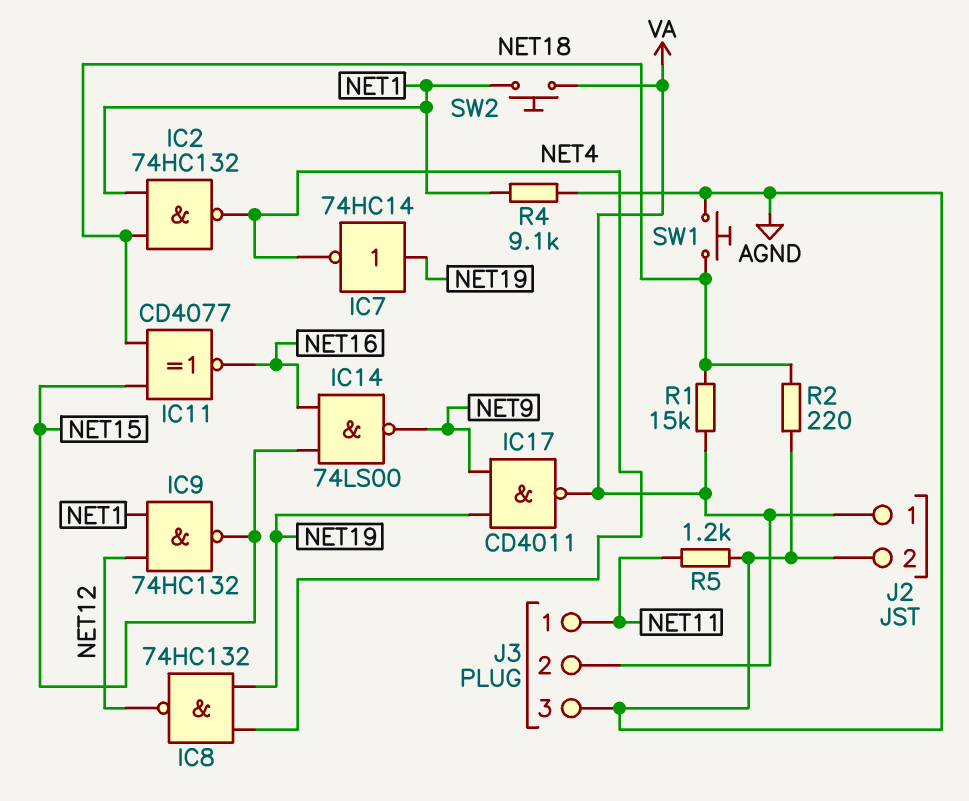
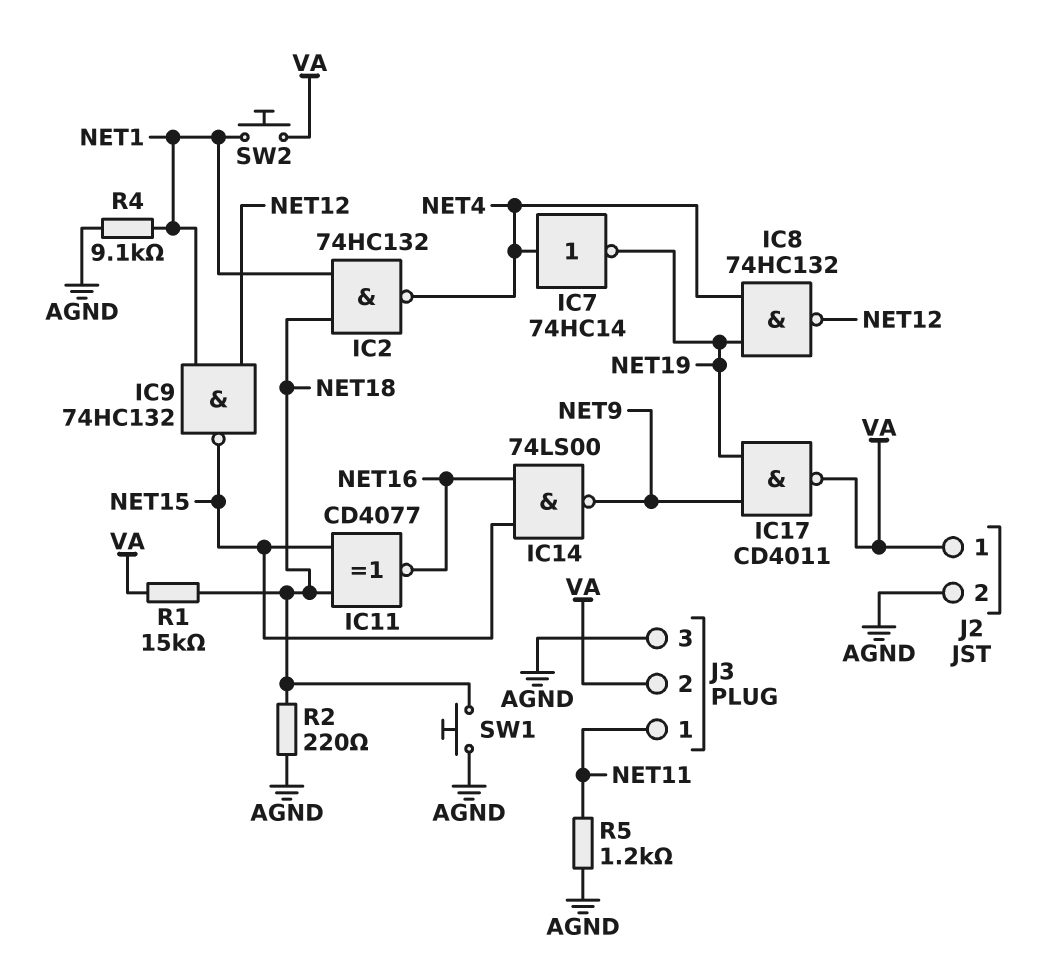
IC7: NOT 74HC14 (in NET19, out NET4) -> NOT 74HC14 (in NET4, out NET19)

